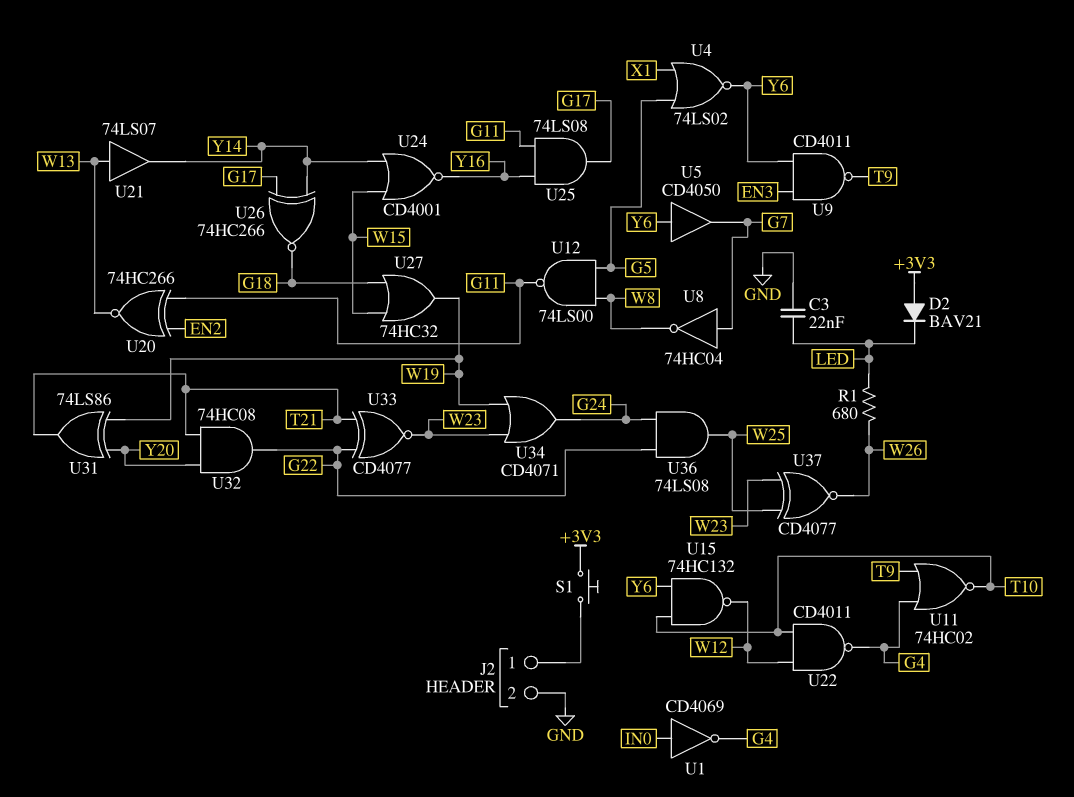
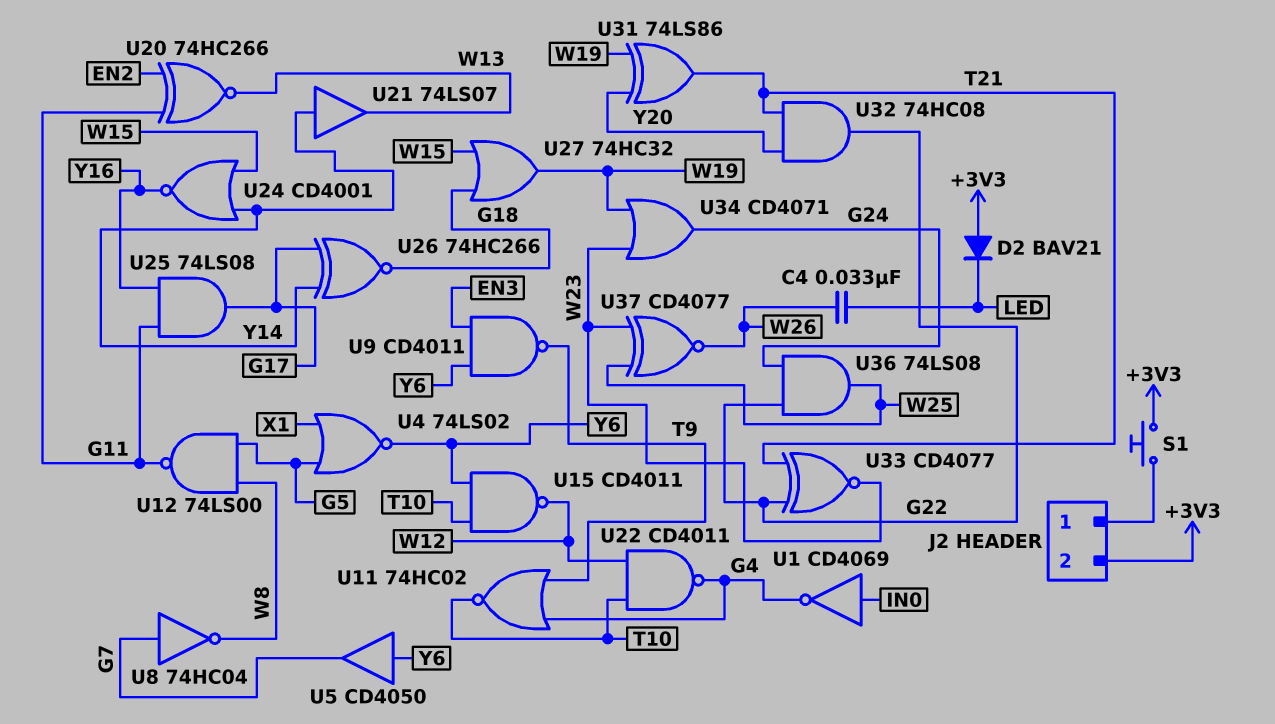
C3: 22nF (GND, LED) -> none
C4: none -> 33nF (LED, W26)
J2 pin 2: GND -> +3V3
R1: 680 (LED, W26) -> none
U15: NAND 74HC132 (in T10, in Y6, out W12) -> NAND CD4011 (in T10, in Y6, out W12)
U21: buffer 74LS07 (in W13, out Y14) -> buffer 74LS07 (in Y14, out W13)

